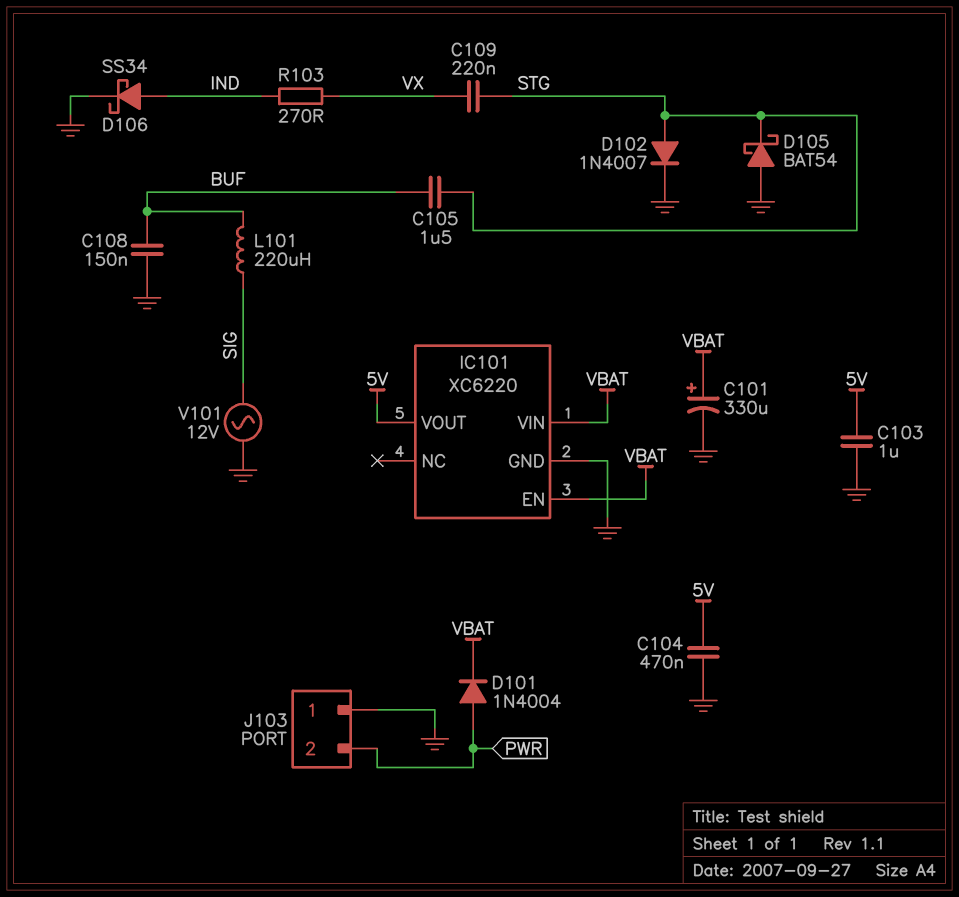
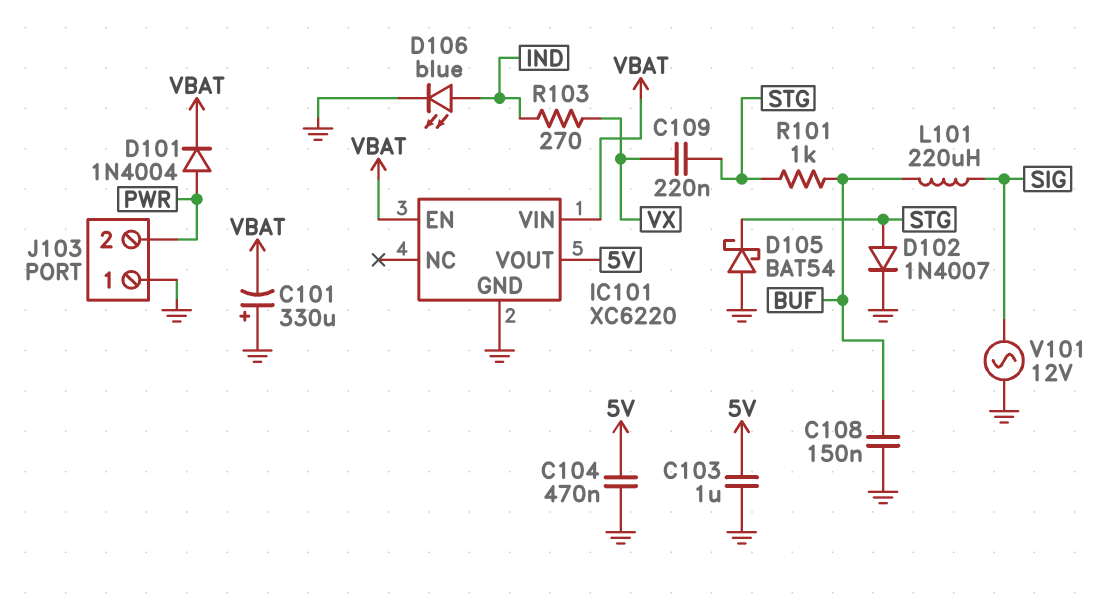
C101: 330uF (plus VBAT, minus GND) -> 330uF (plus GND, minus VBAT)
C105: 1.5uF (BUF, STG) -> none
D106: schottky SS34 (A IND, K GND) -> LED blue (A IND, K GND)
R101: none -> 1k (BUF, STG)

